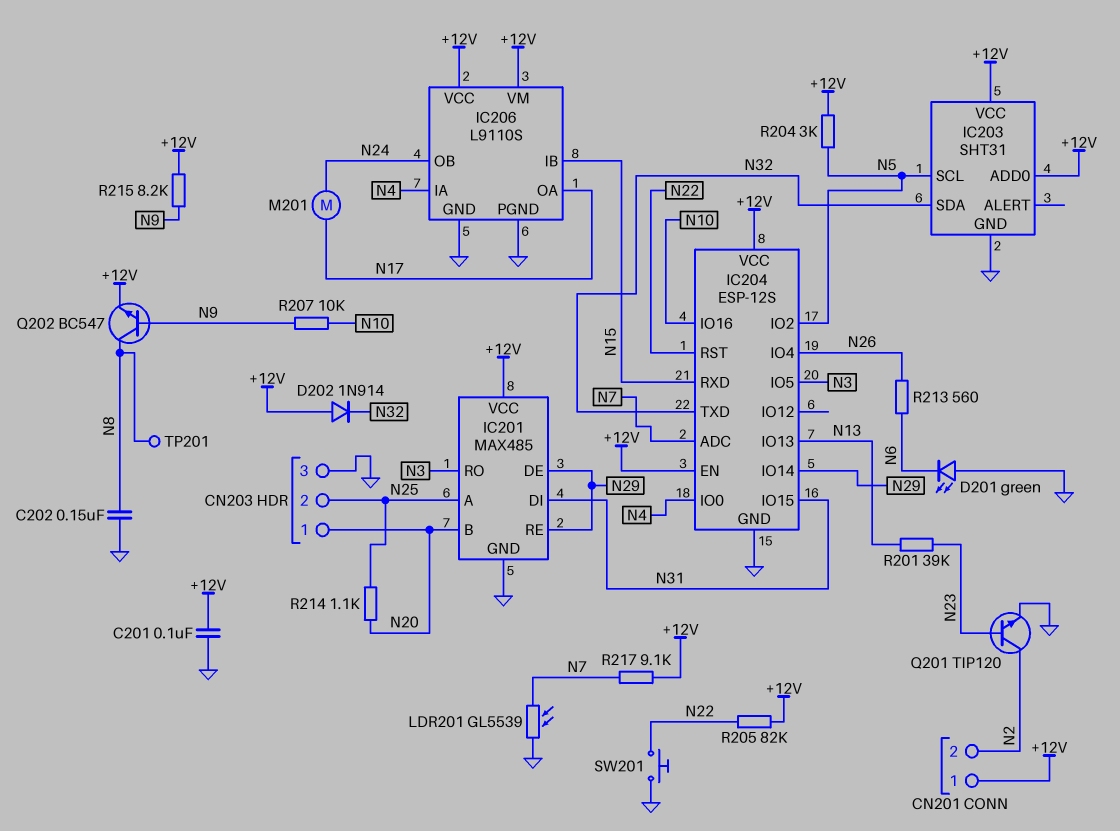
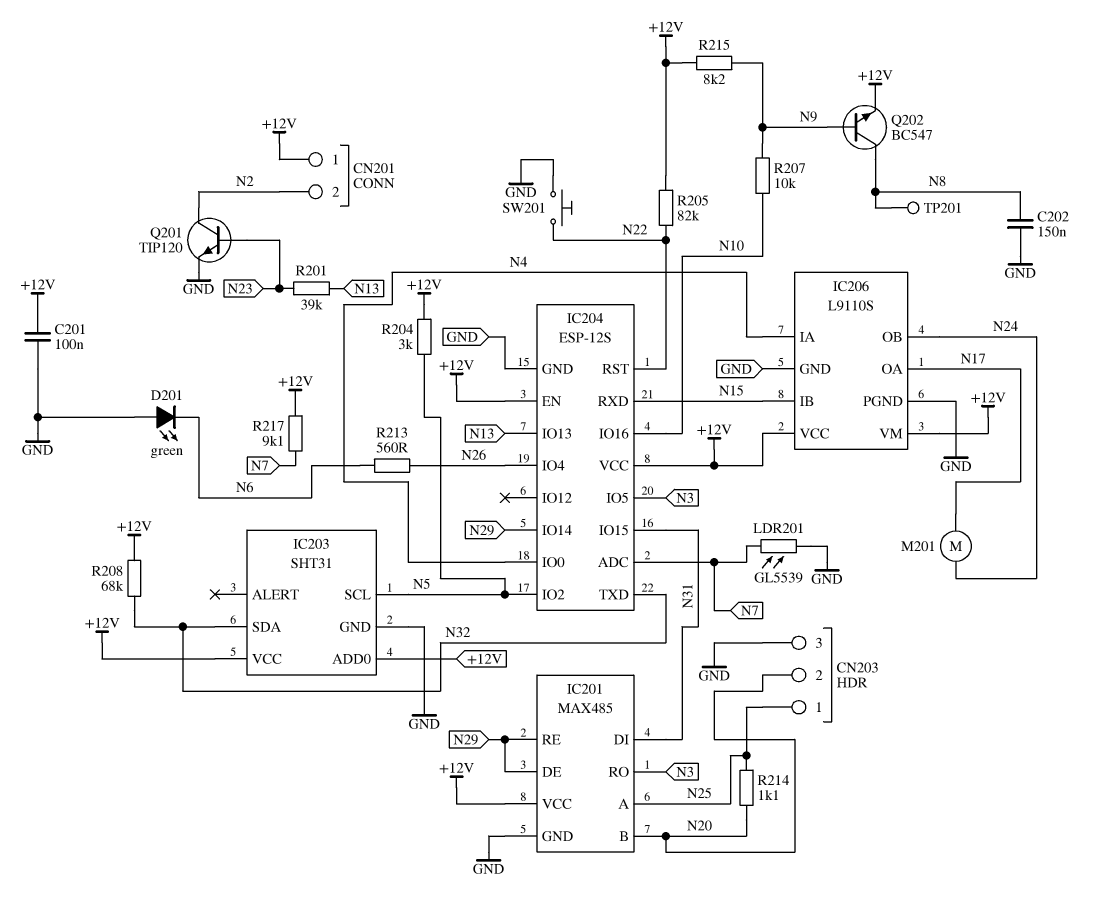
CN203 pin 1: N20 -> N25
CN203 pin 2: N25 -> N20
D202: diode 1N914 (A +12V, K N32) -> none
R208: none -> 68k (+12V, N32)

